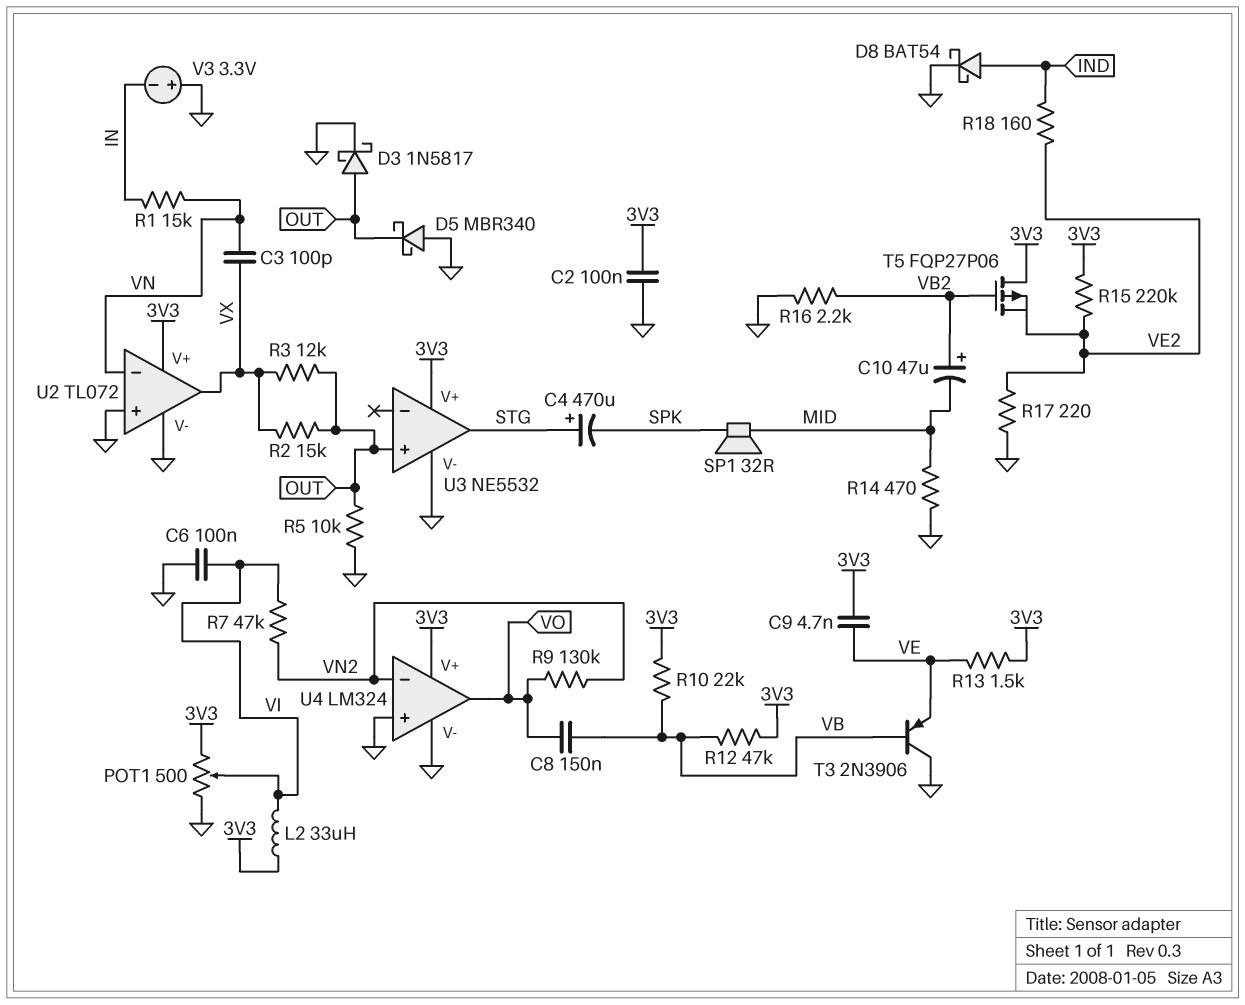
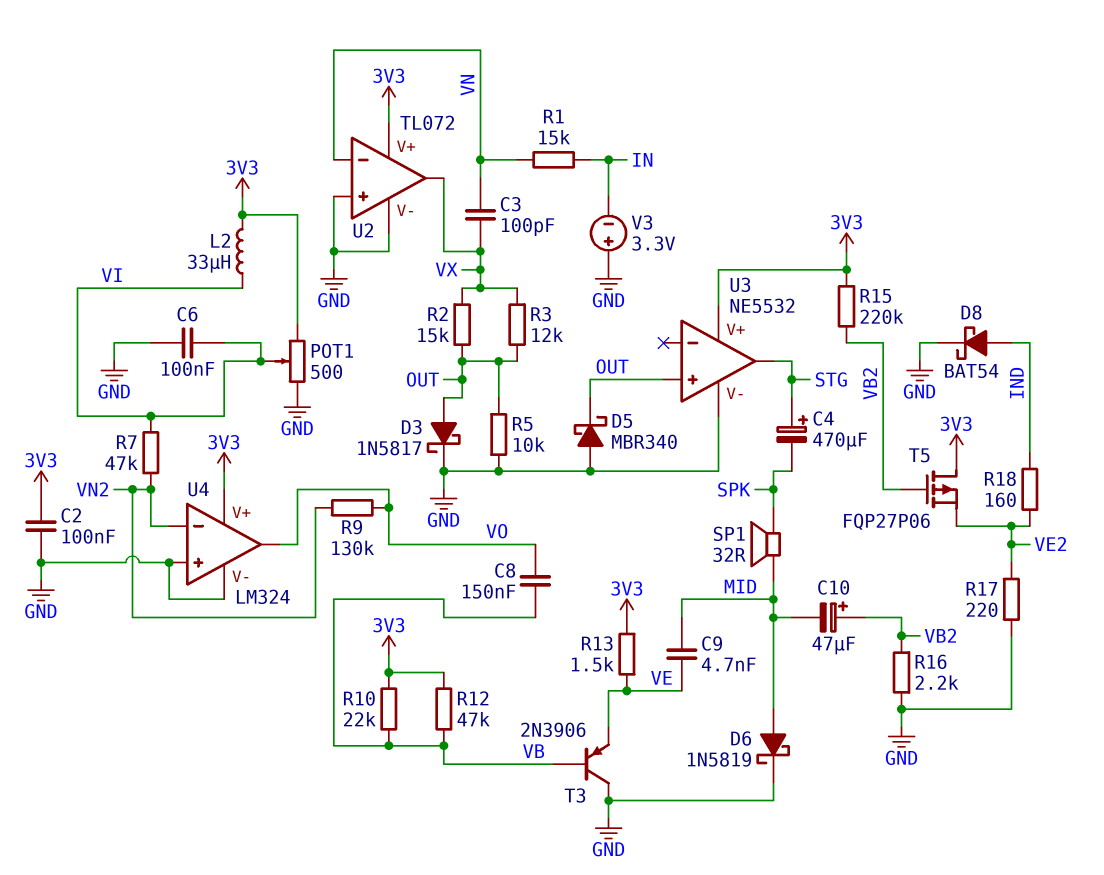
C9: 4.7nF (3V3, VE) -> 4.7nF (MID, VE)
D6: none -> schottky 1N5819 (A MID, K GND)
R14: 470 (GND, MID) -> none
R15: 220k (3V3, VE2) -> 220k (3V3, VB2)

